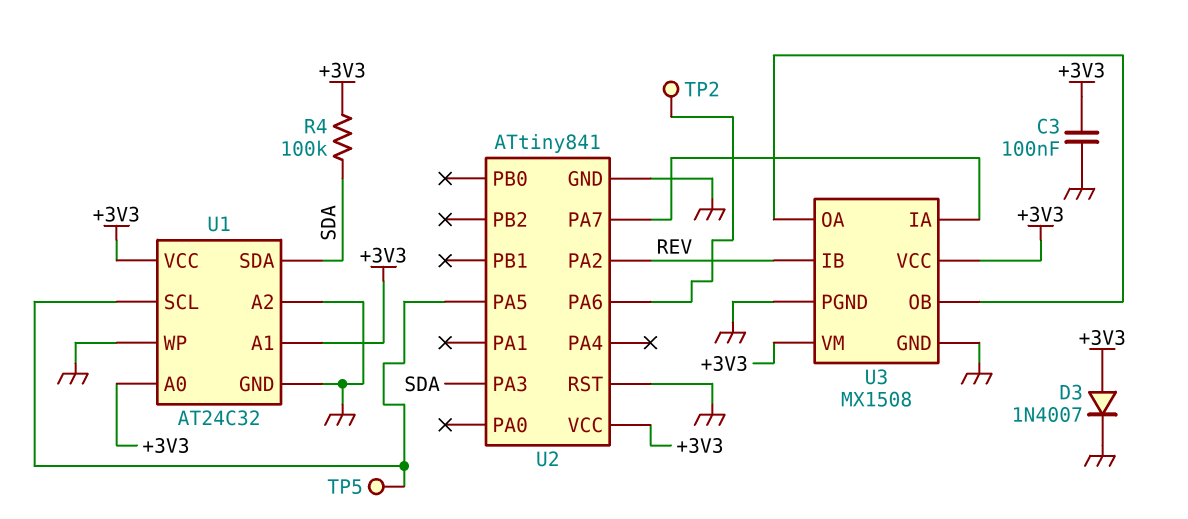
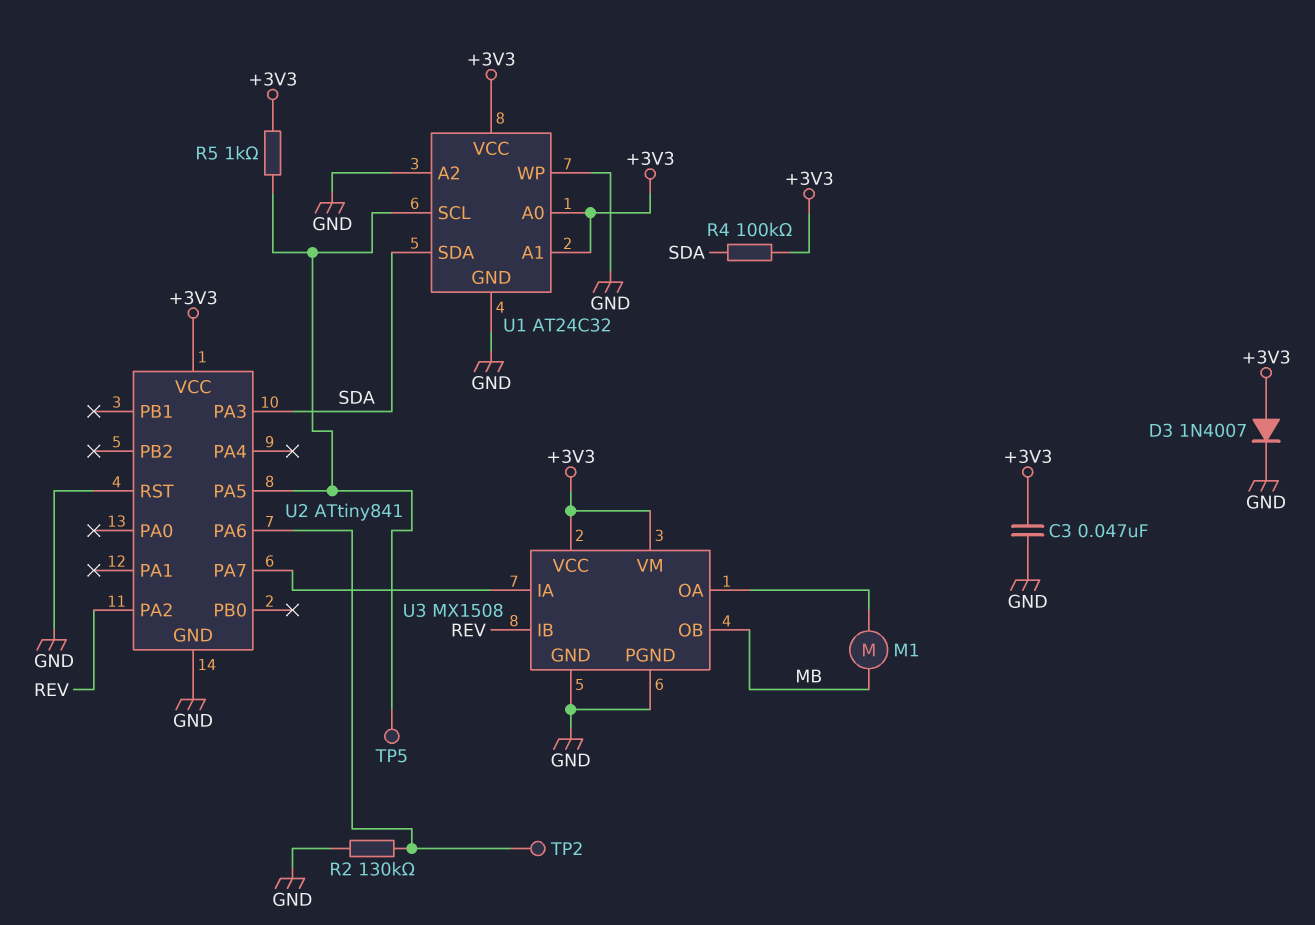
C3: 100nF (+3V3, GND) -> 47nF (+3V3, GND)
M1: none -> motor (MB, U3/OA)
R2: none -> 130k (GND, U2/PA6)
R5: none -> 1k (+3V3, U1/SCL)
U3 pin OB: U3/OA -> MB

